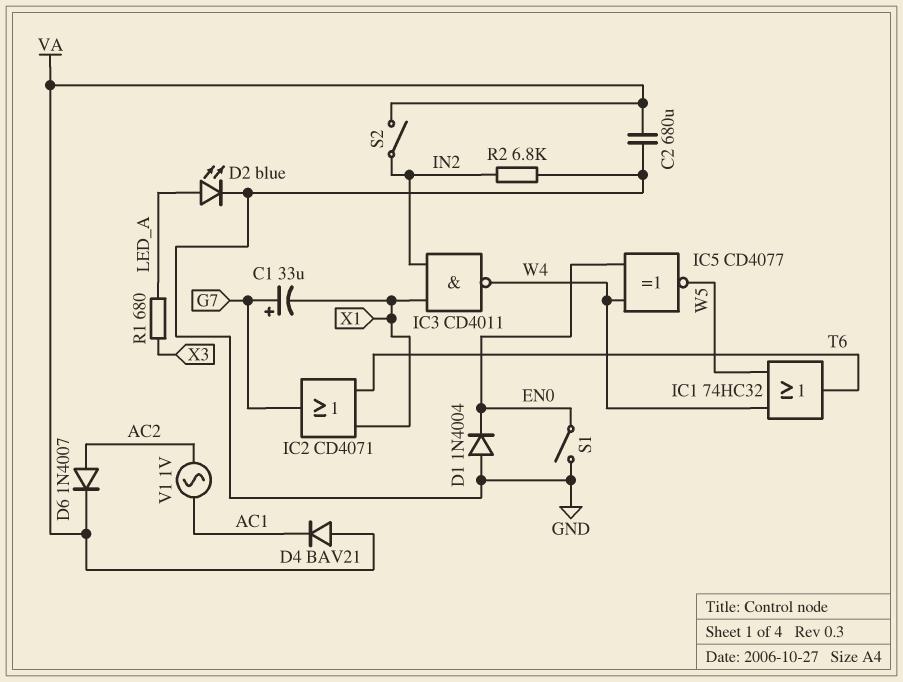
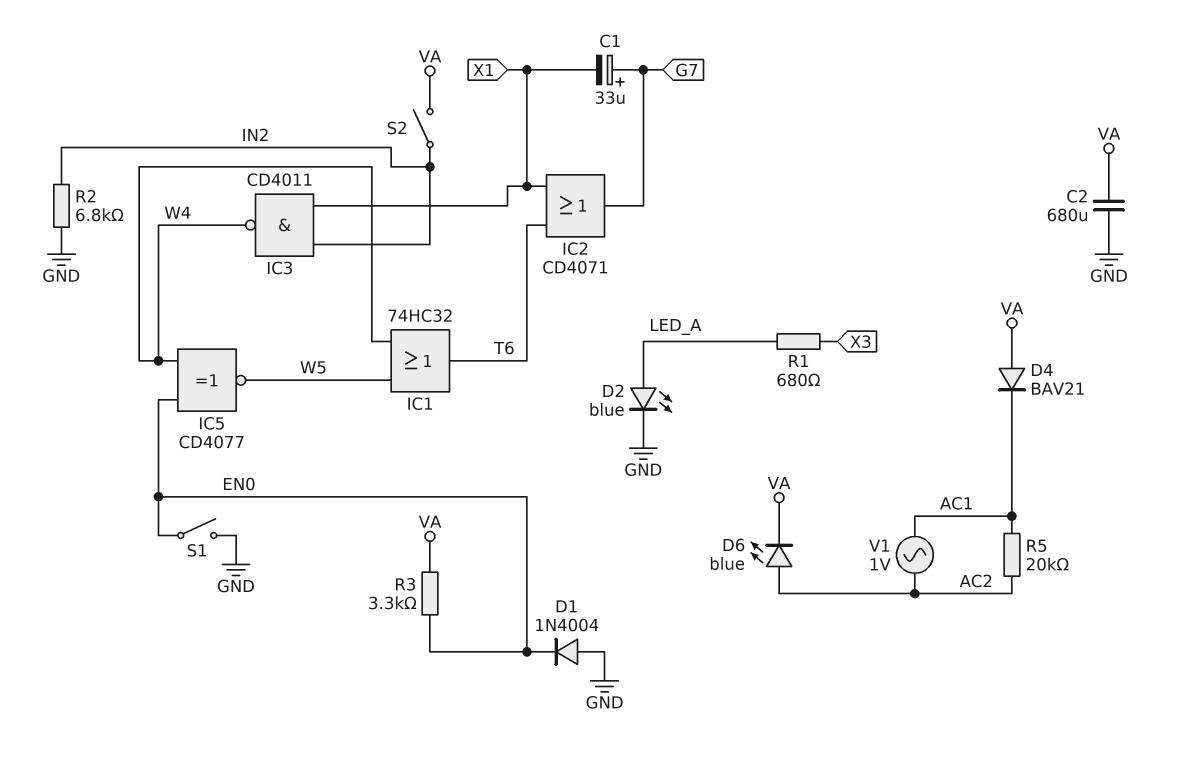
D6: diode 1N4007 (A AC2, K VA) -> LED blue (A AC2, K VA)
R3: none -> 3.3k (EN0, VA)
R5: none -> 20k (AC1, AC2)

